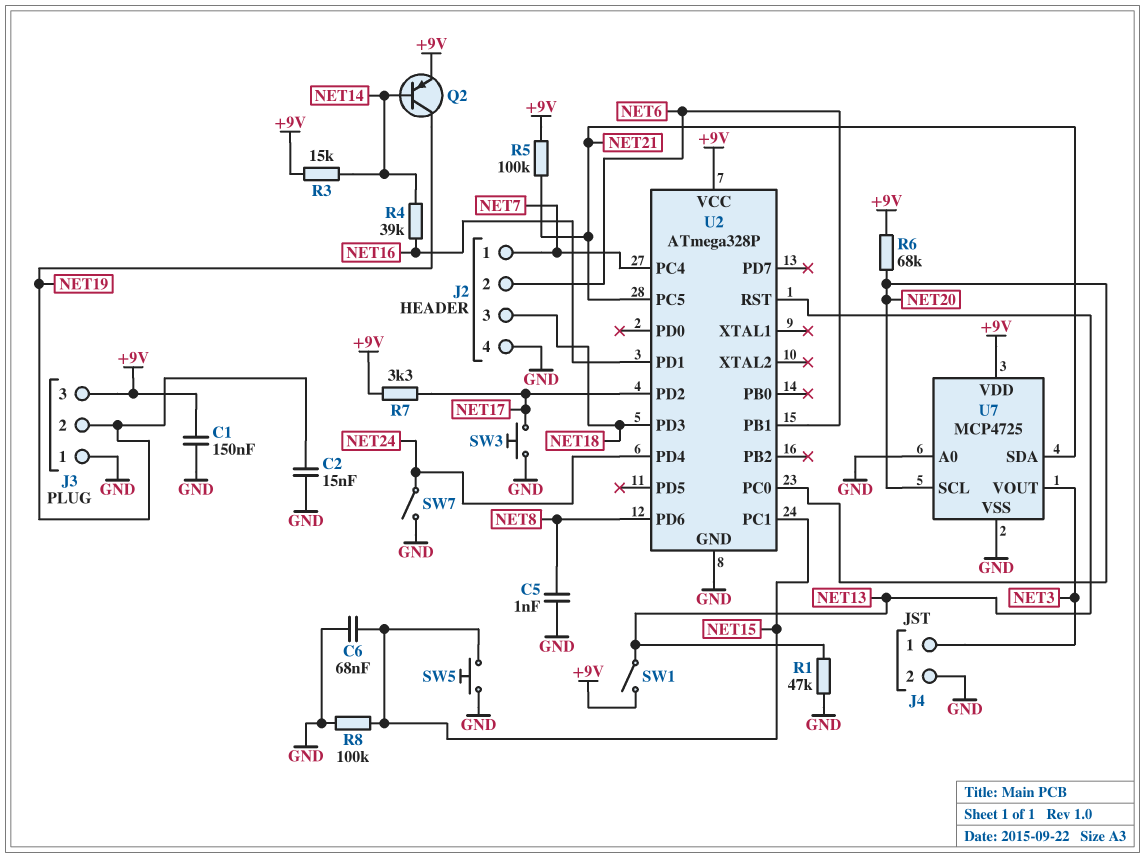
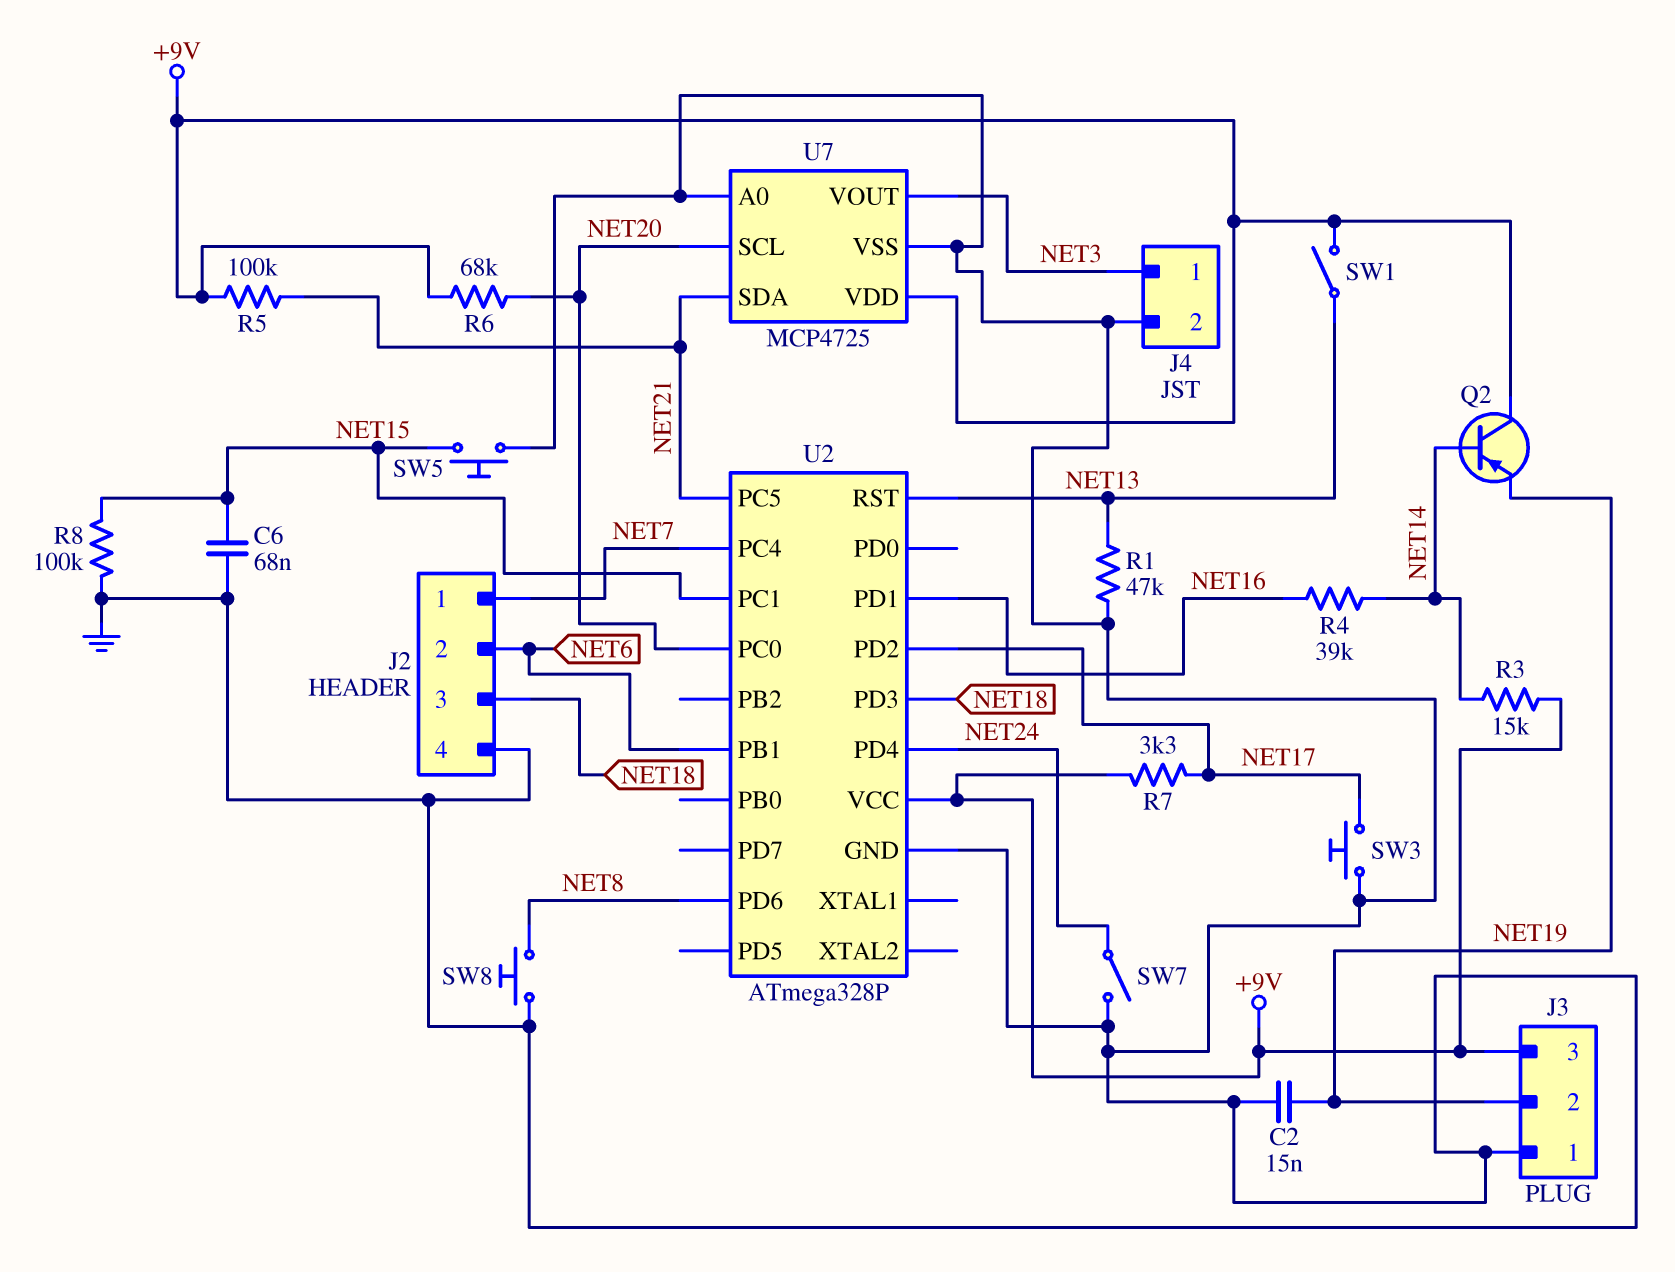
C1: 150nF (+9V, GND) -> none
C5: 1nF (GND, NET8) -> none
Q2: PNP (B NET14, C NET19, E +9V) -> PNP (B NET14, C +9V, E NET19)
SW8: none -> button (GND, NET8)

